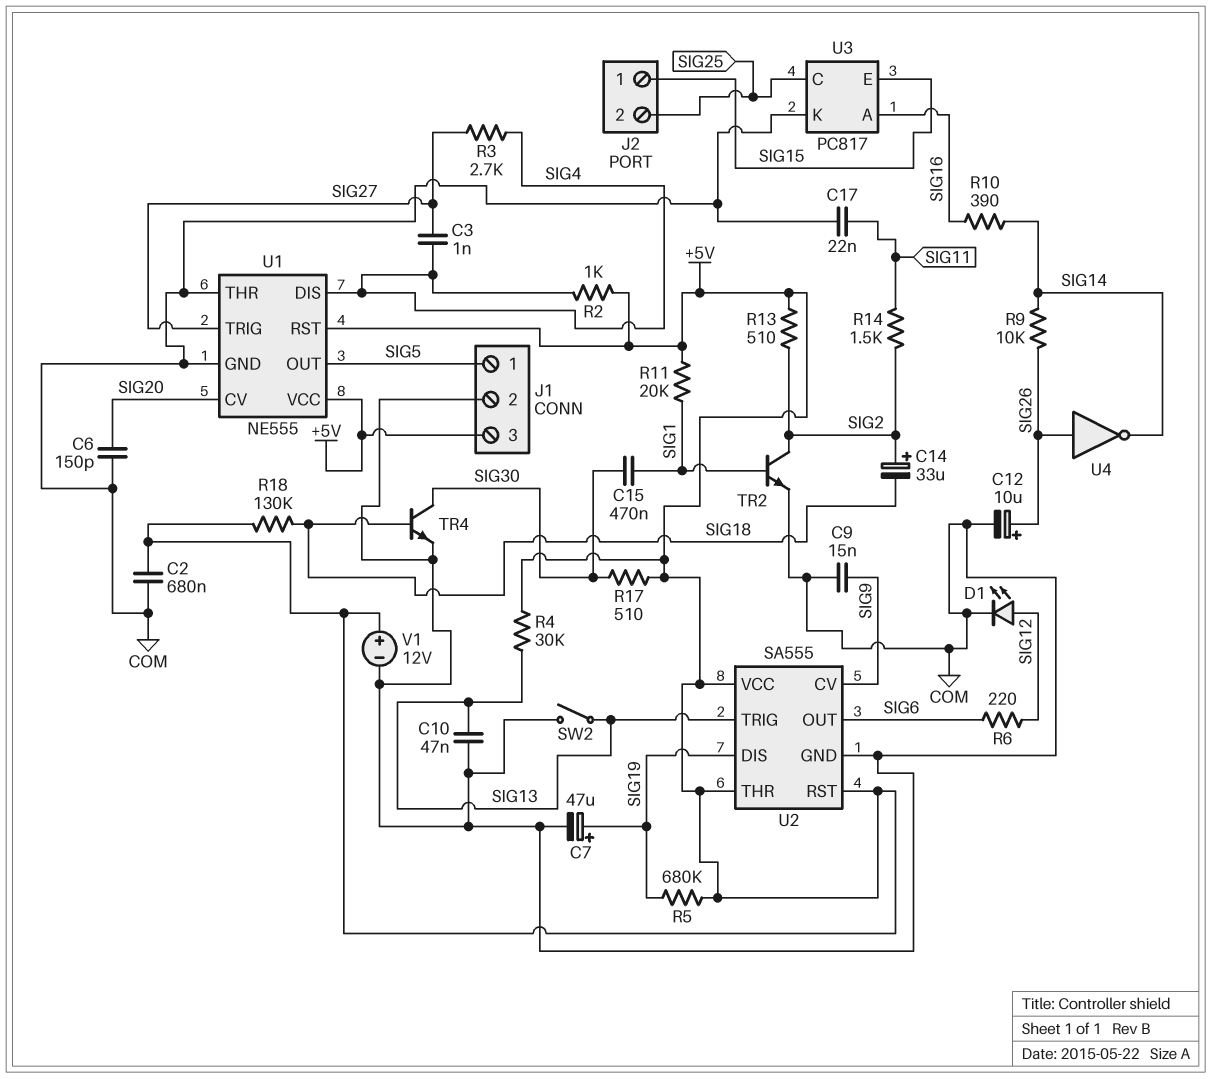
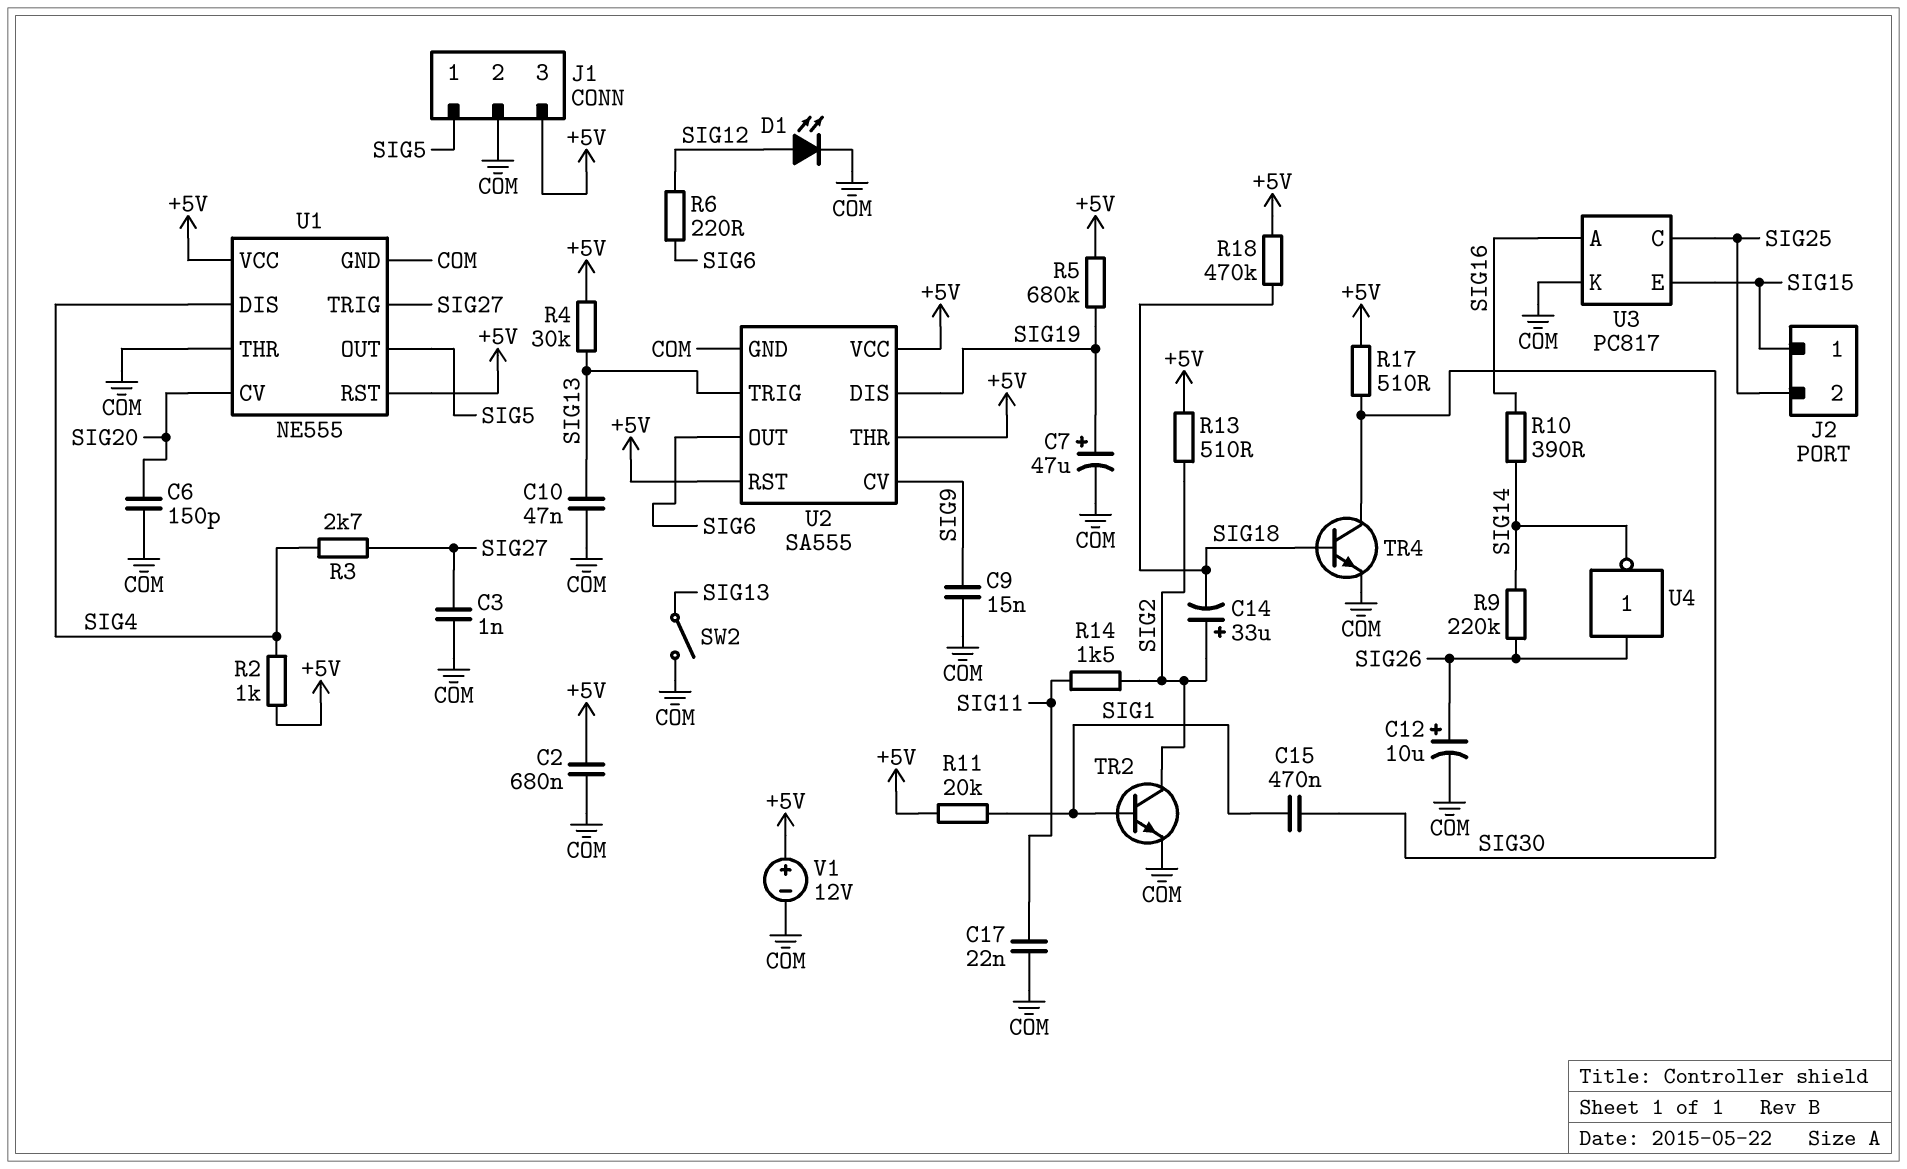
C3: 1nF (SIG4, SIG27) -> 1nF (COM, SIG27)
R9: 10k (SIG14, SIG26) -> 220k (SIG14, SIG26)
R18: 130k (+5V, SIG18) -> 470k (+5V, SIG18)

